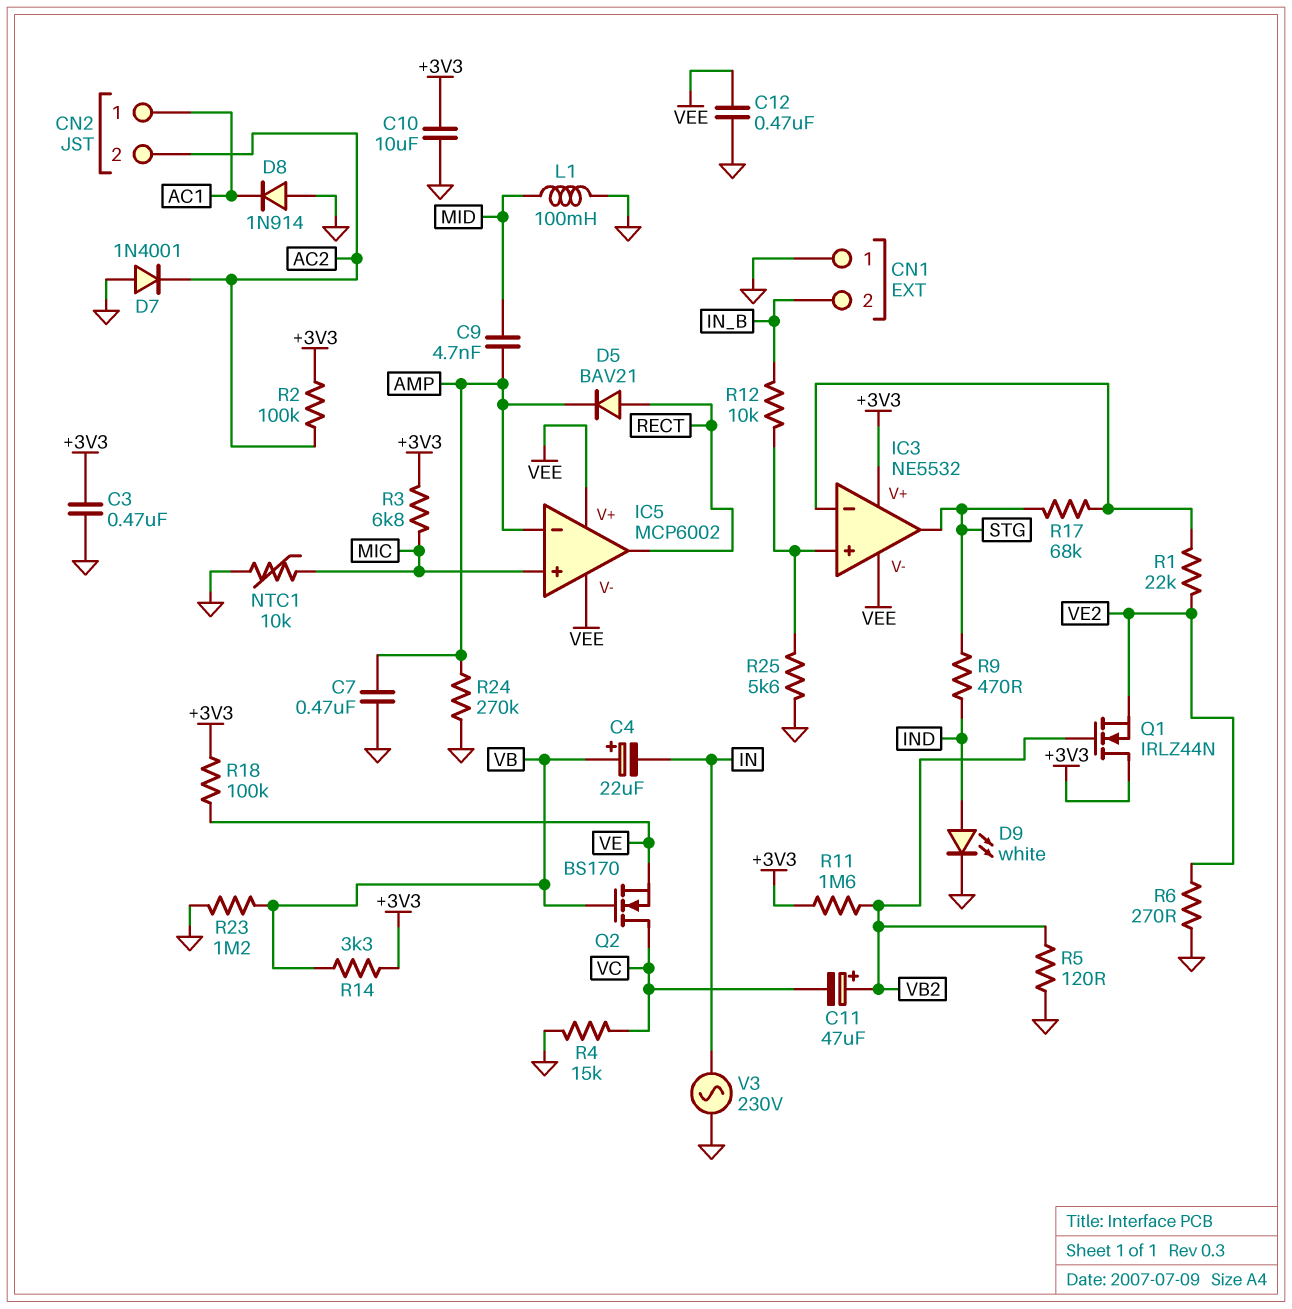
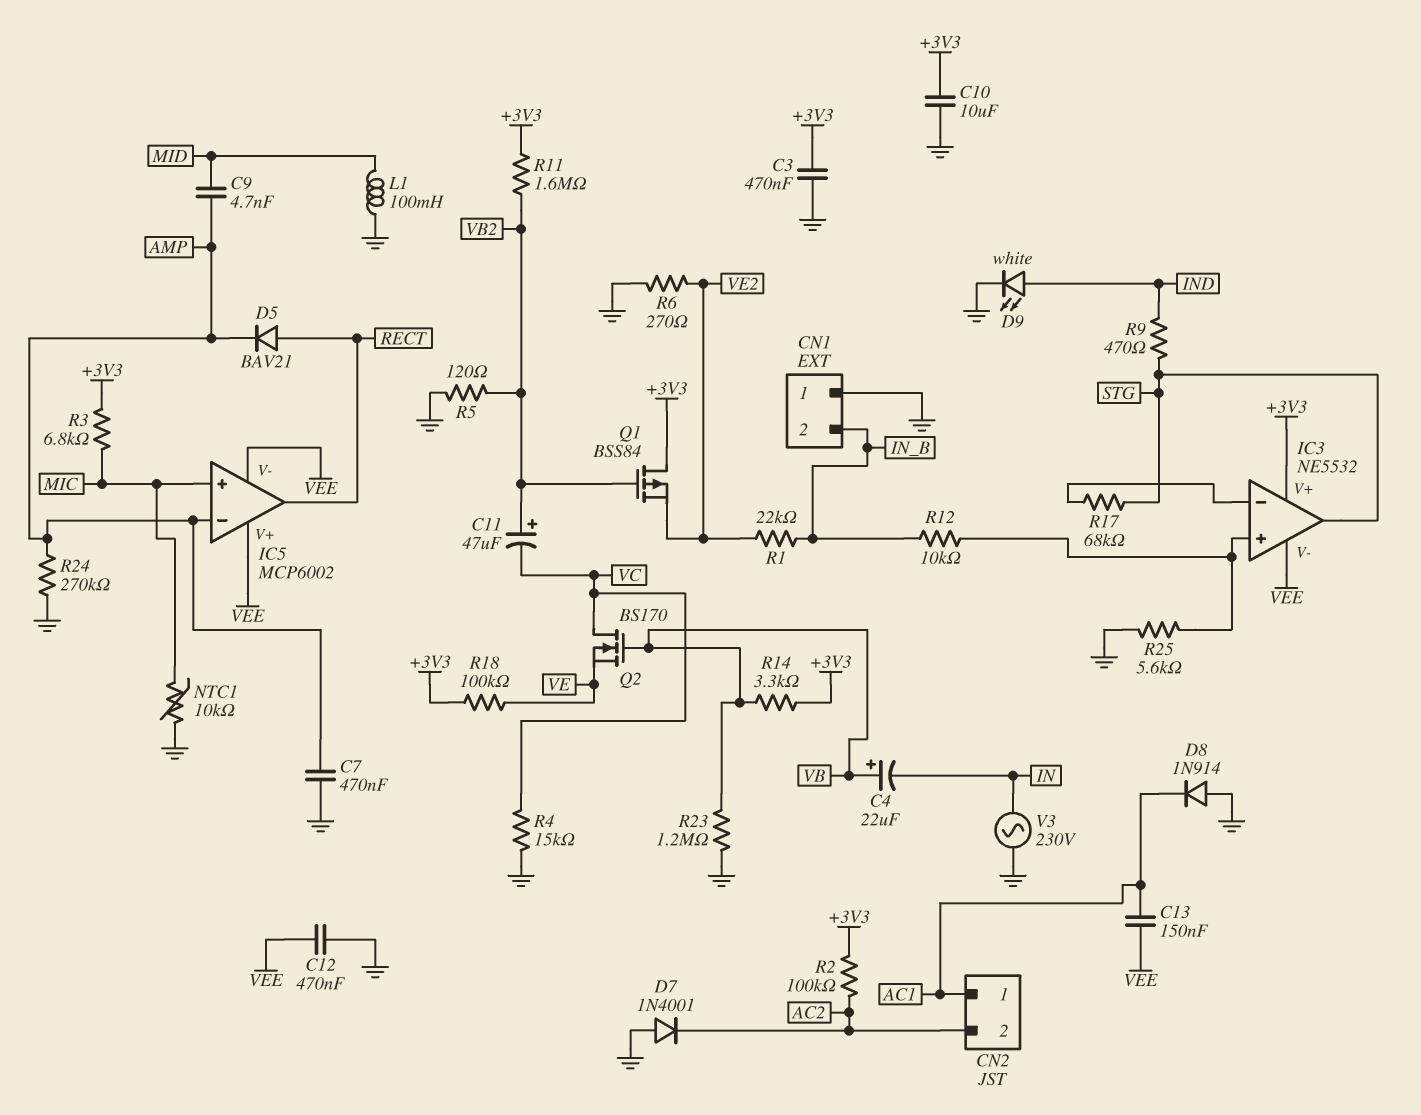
C13: none -> 150nF (AC1, VEE)
Q1: NMOS IRLZ44N (G VB2, D +3V3, S VE2) -> PMOS BSS84 (G VB2, D +3V3, S VE2)
R1: 22k (IC3/in-, VE2) -> 22k (IN_B, VE2)

